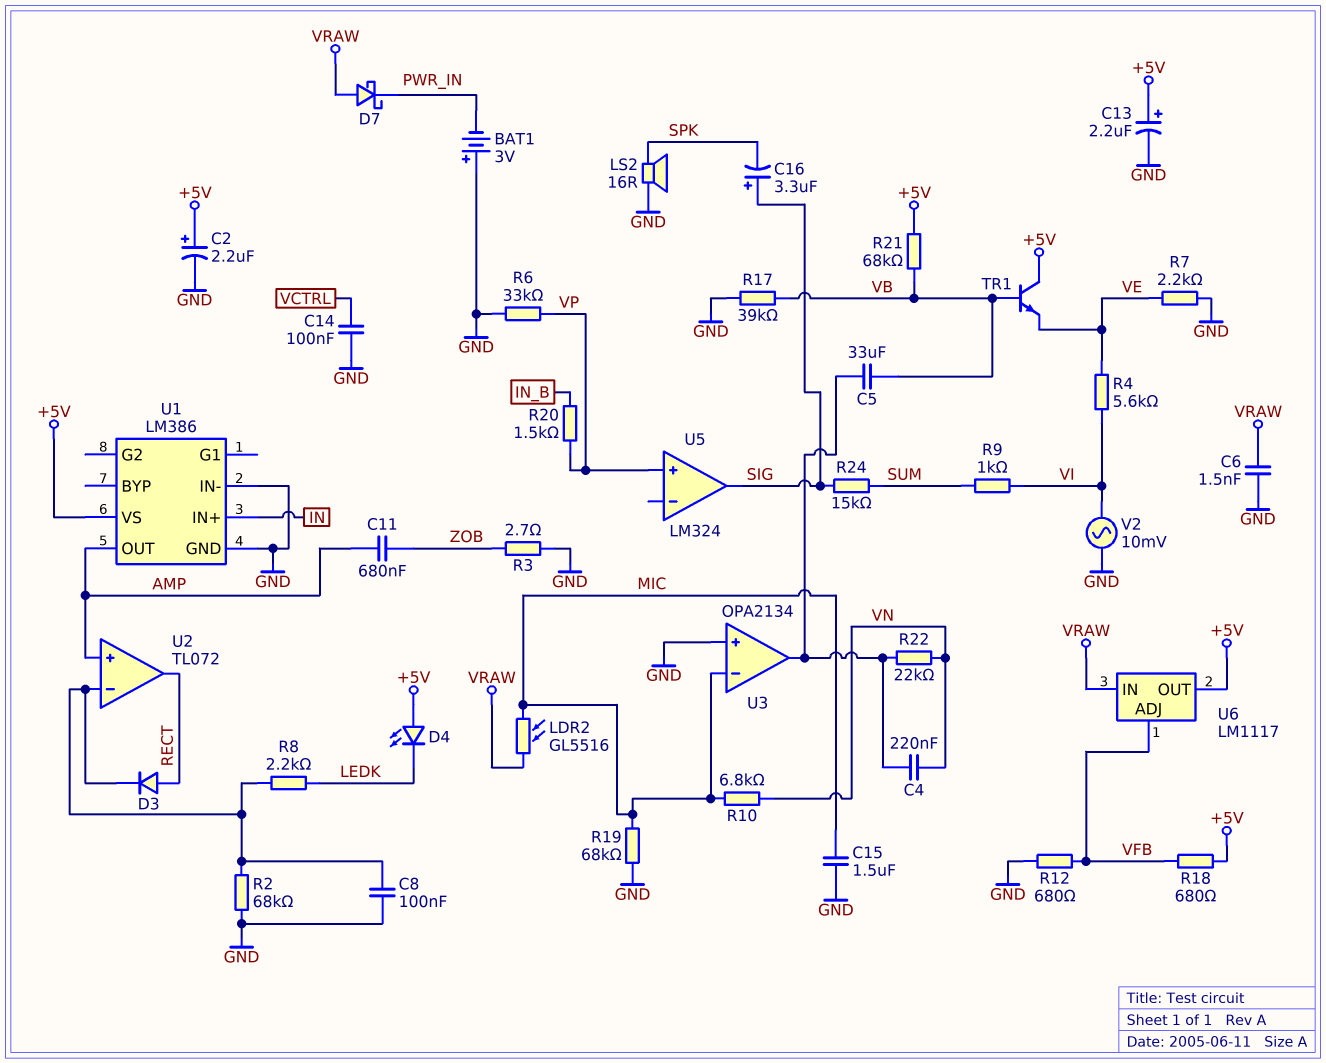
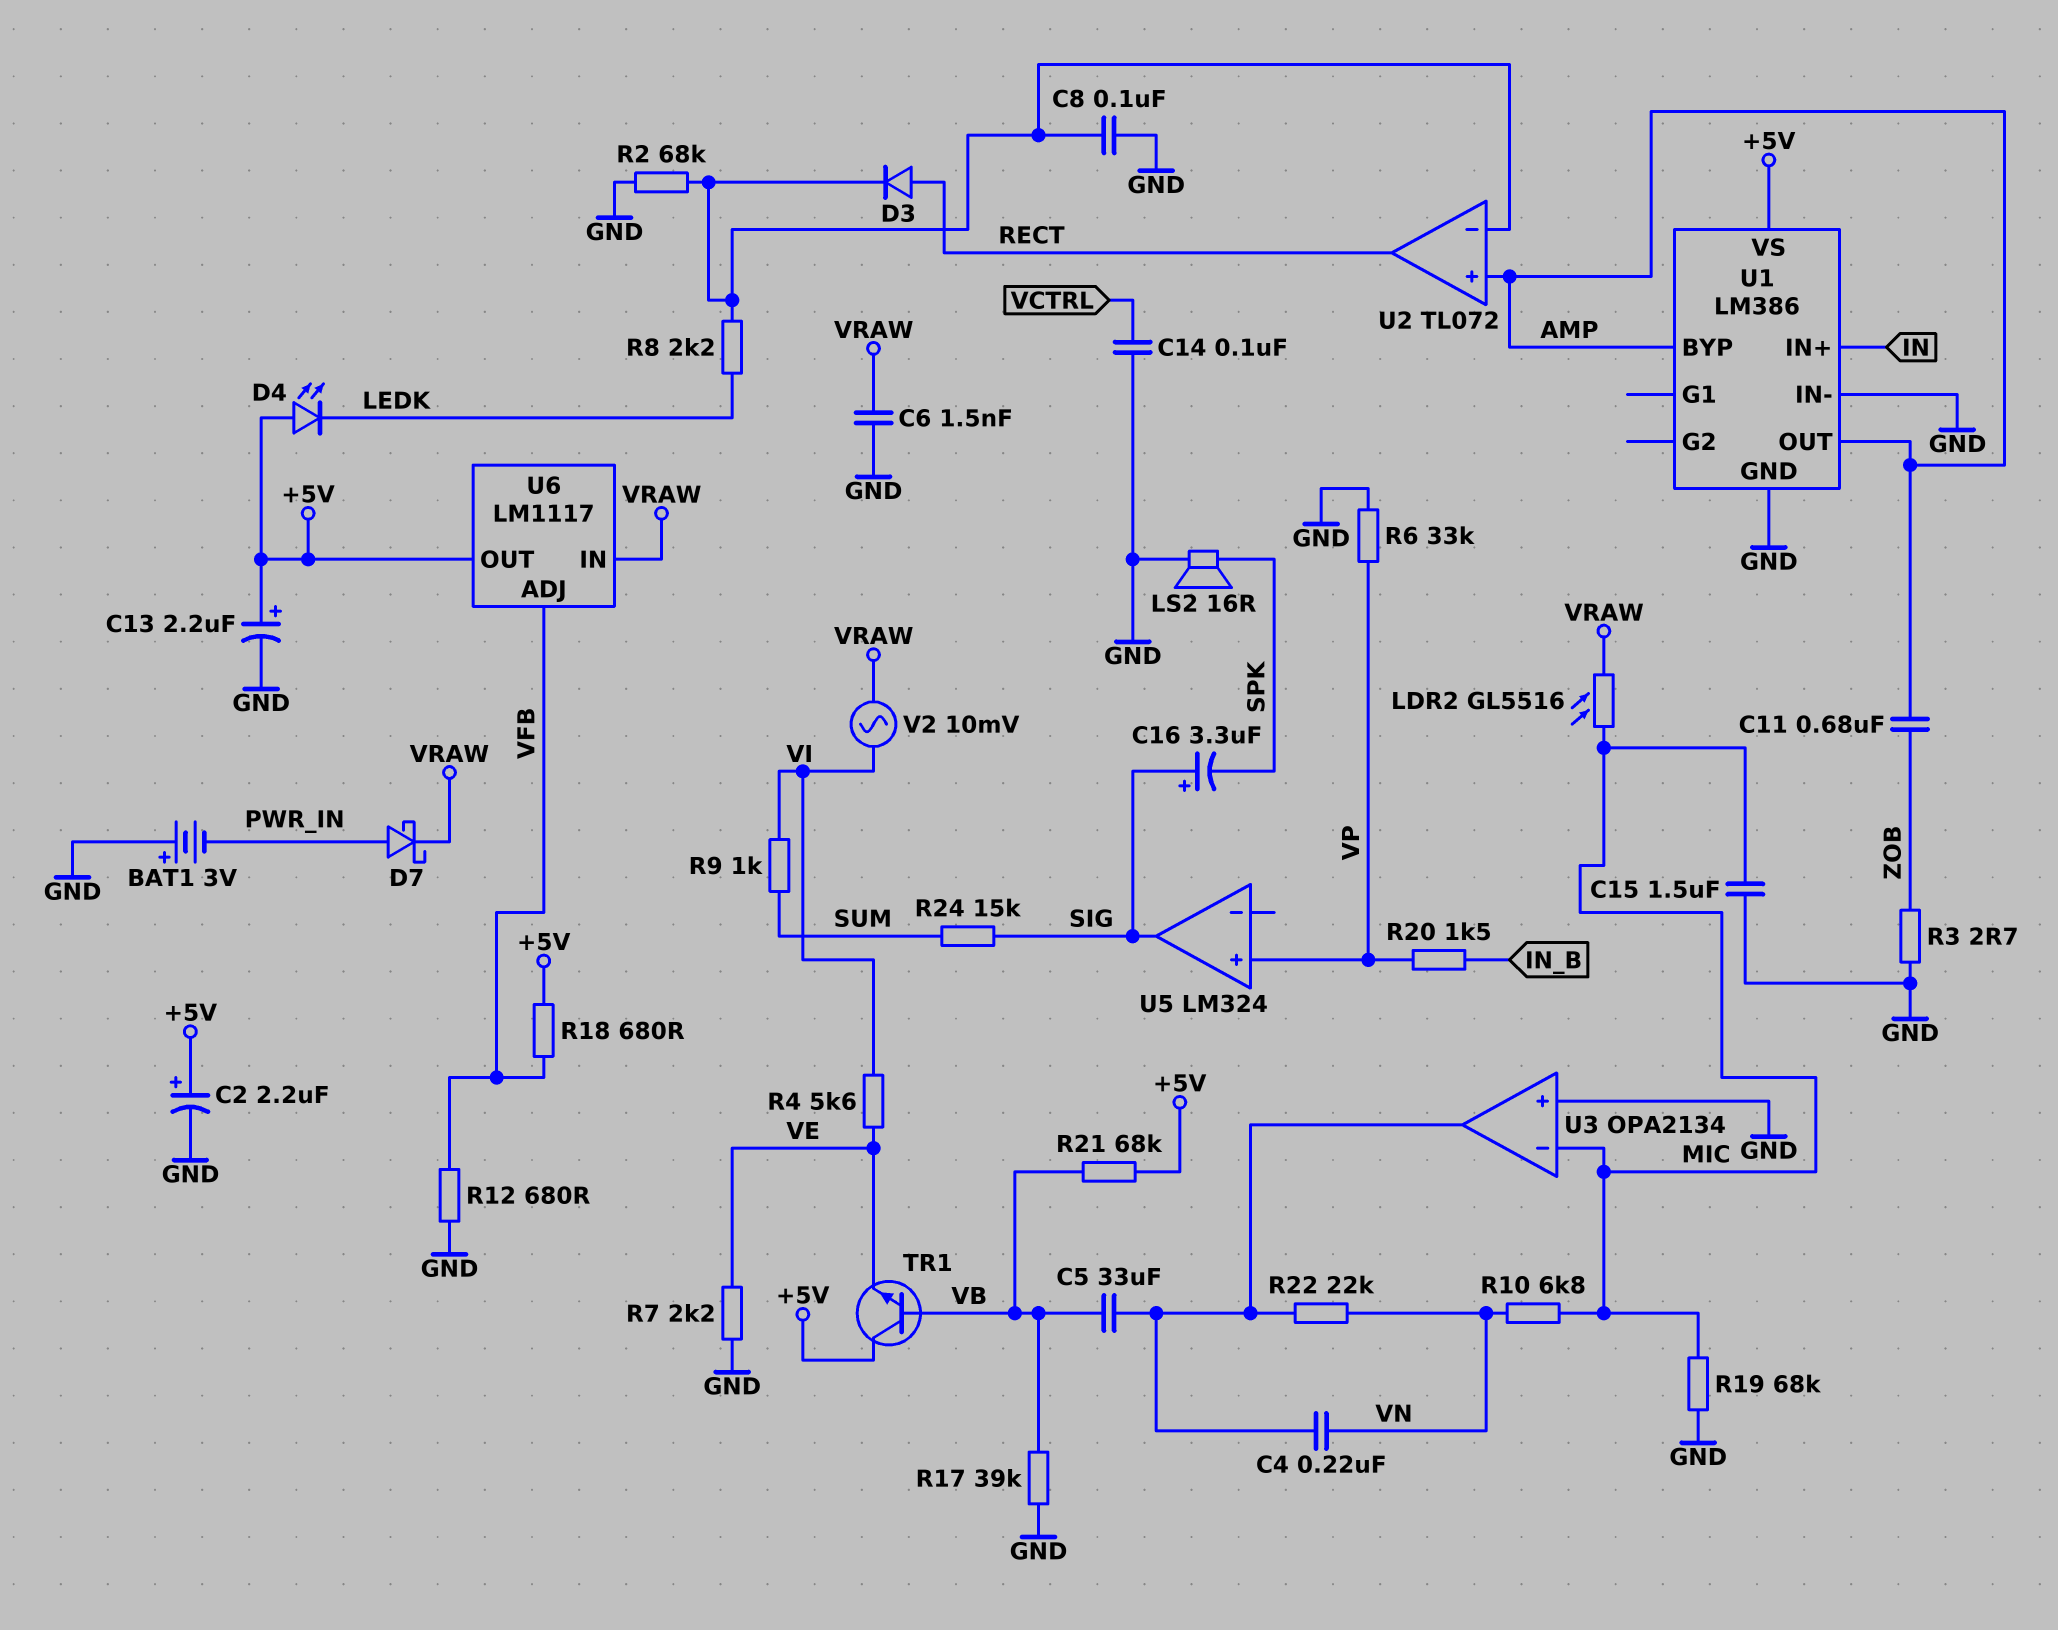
D7: schottky (A VRAW, K PWR_IN) -> schottky (A PWR_IN, K VRAW)
U1 pin BYP: none -> AMP
V2: AC 10mV (GND, VI) -> AC 10mV (VI, VRAW)

